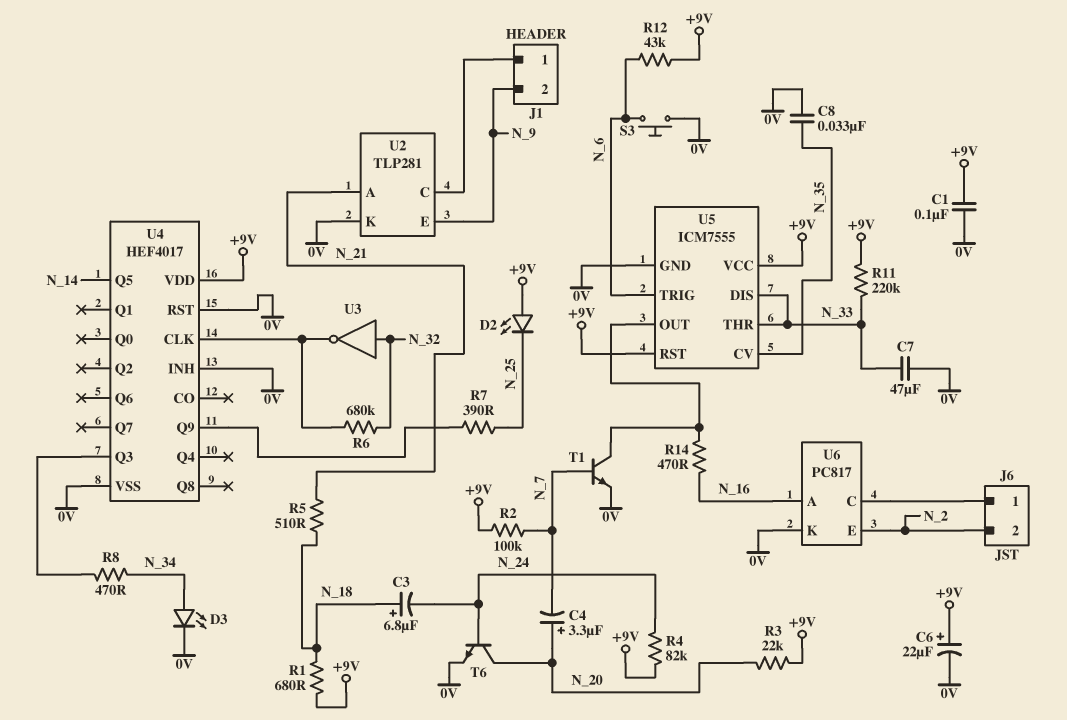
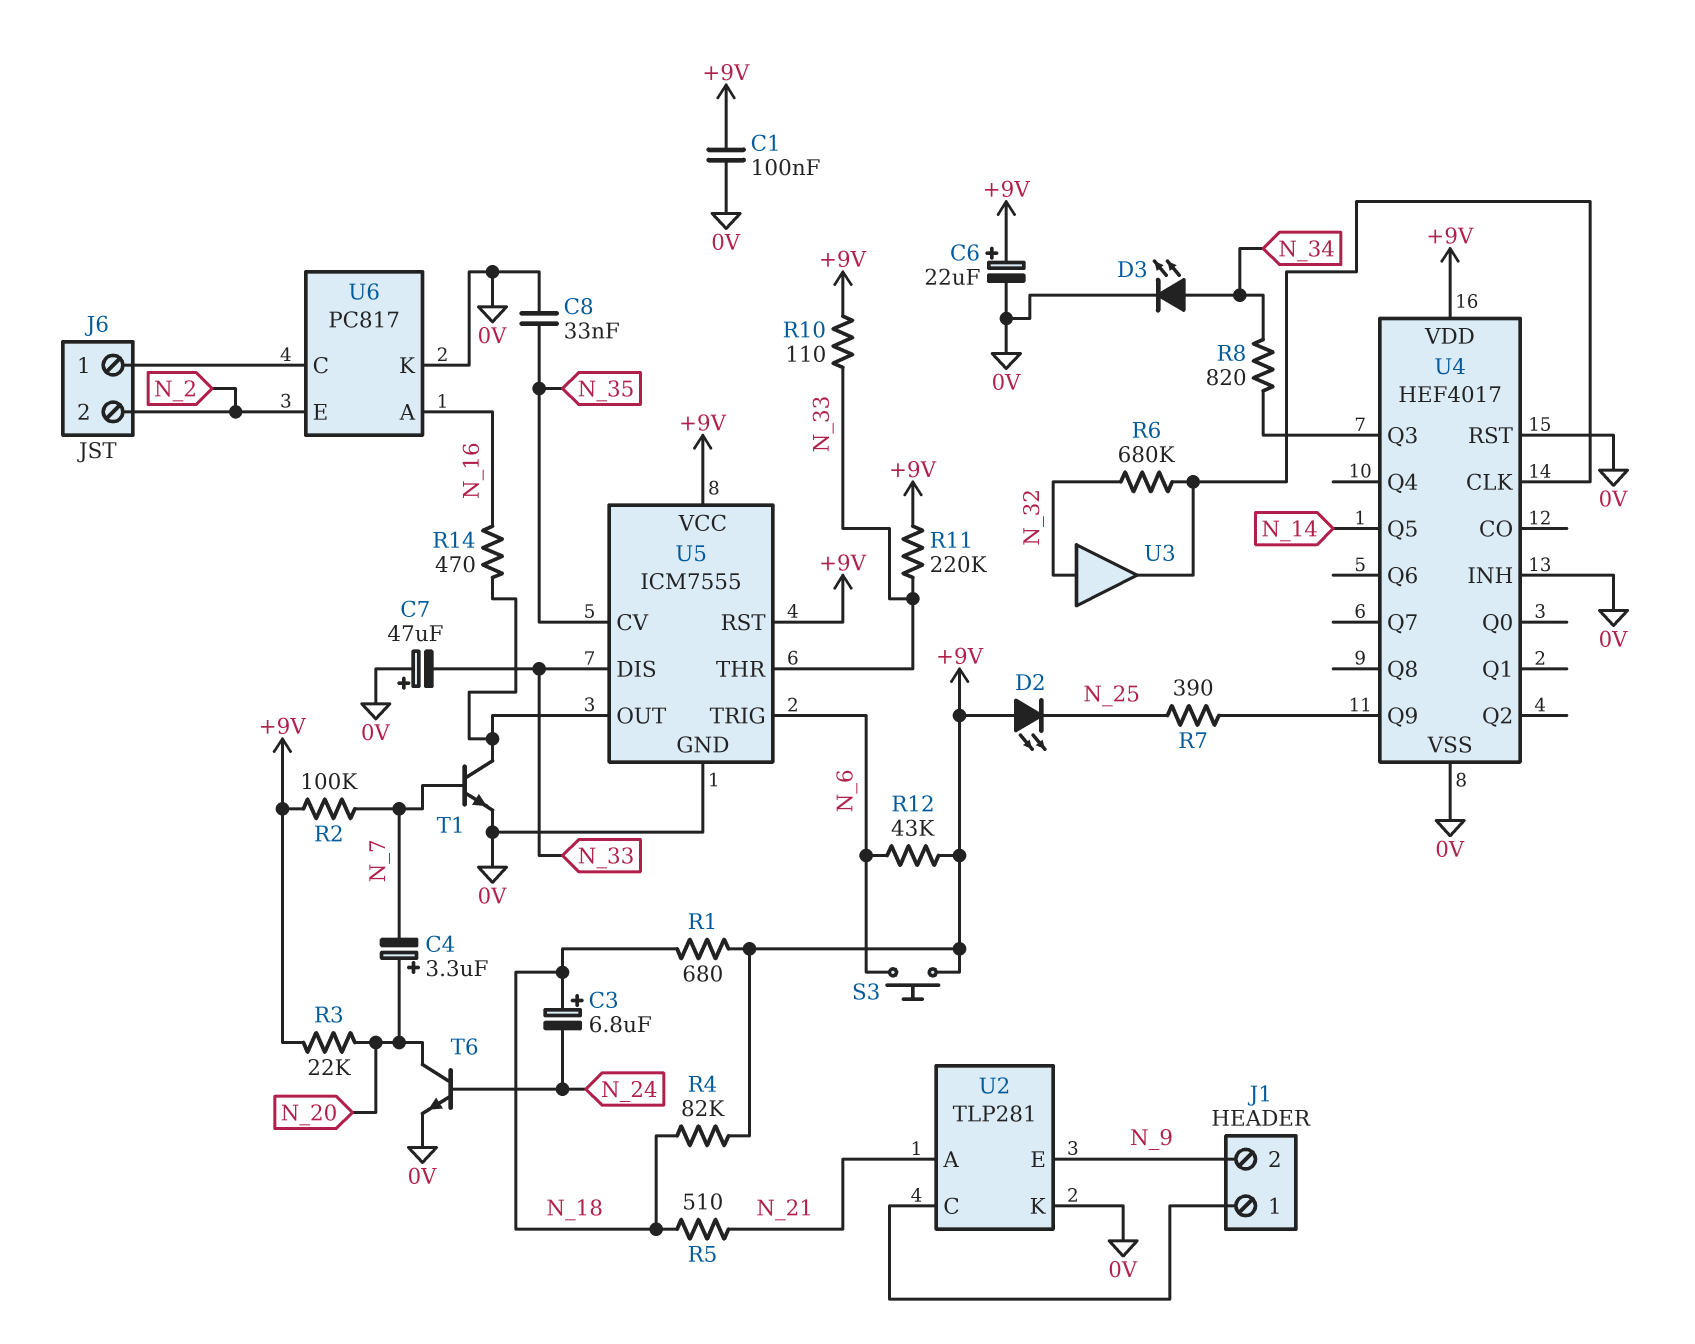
C7: 47uF (0V, N_33) -> 47uF (plus 0V, minus N_33)
R4: 82k (+9V, N_24) -> 82k (+9V, N_18)
R8: 470 (N_34, U4/Q3) -> 820 (N_34, U4/Q3)
R10: none -> 110 (+9V, N_33)
S3: button (0V, N_6) -> button (+9V, N_6)
U3: NOT (in N_32, out U4/CLK) -> buffer (in N_32, out U4/CLK)

